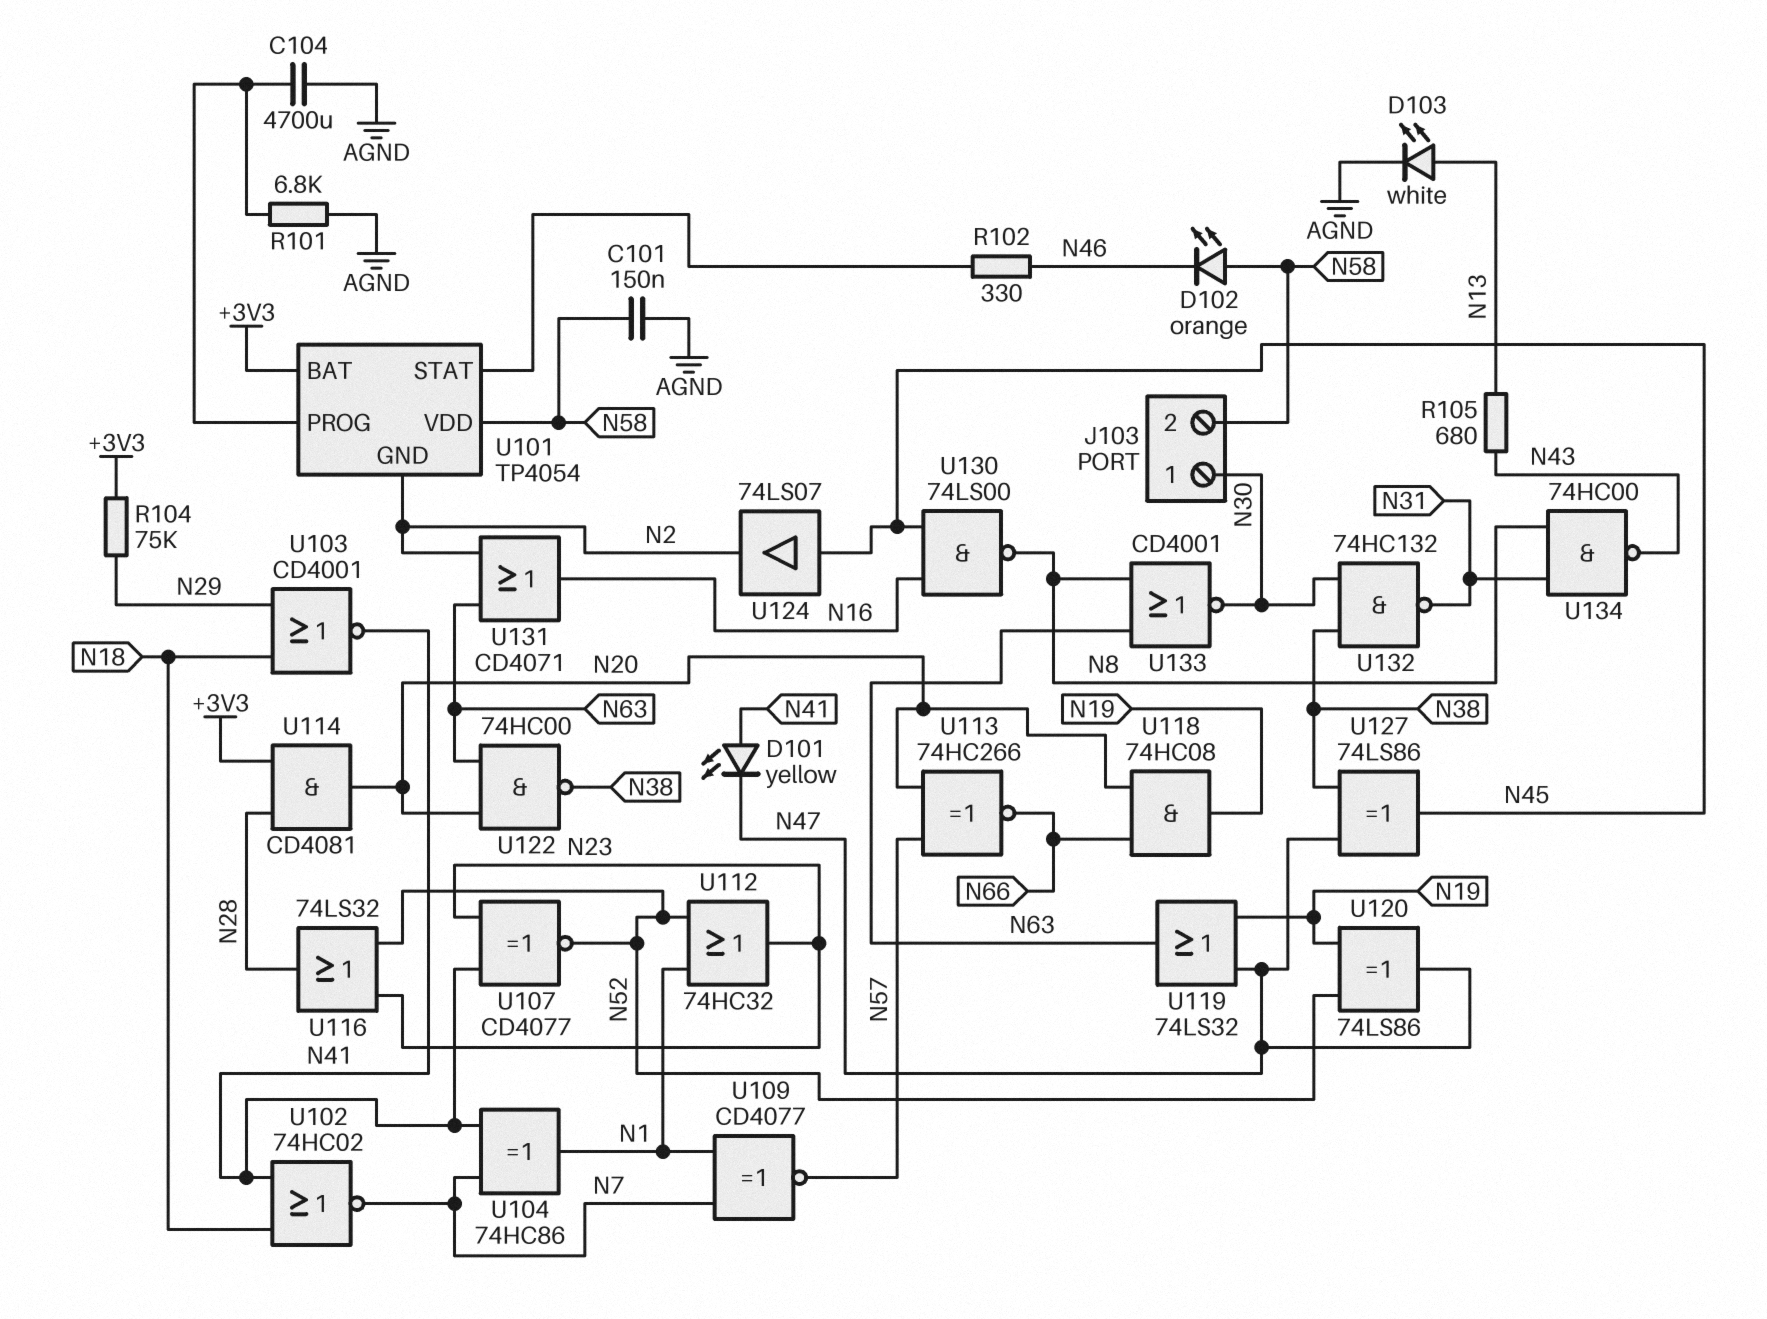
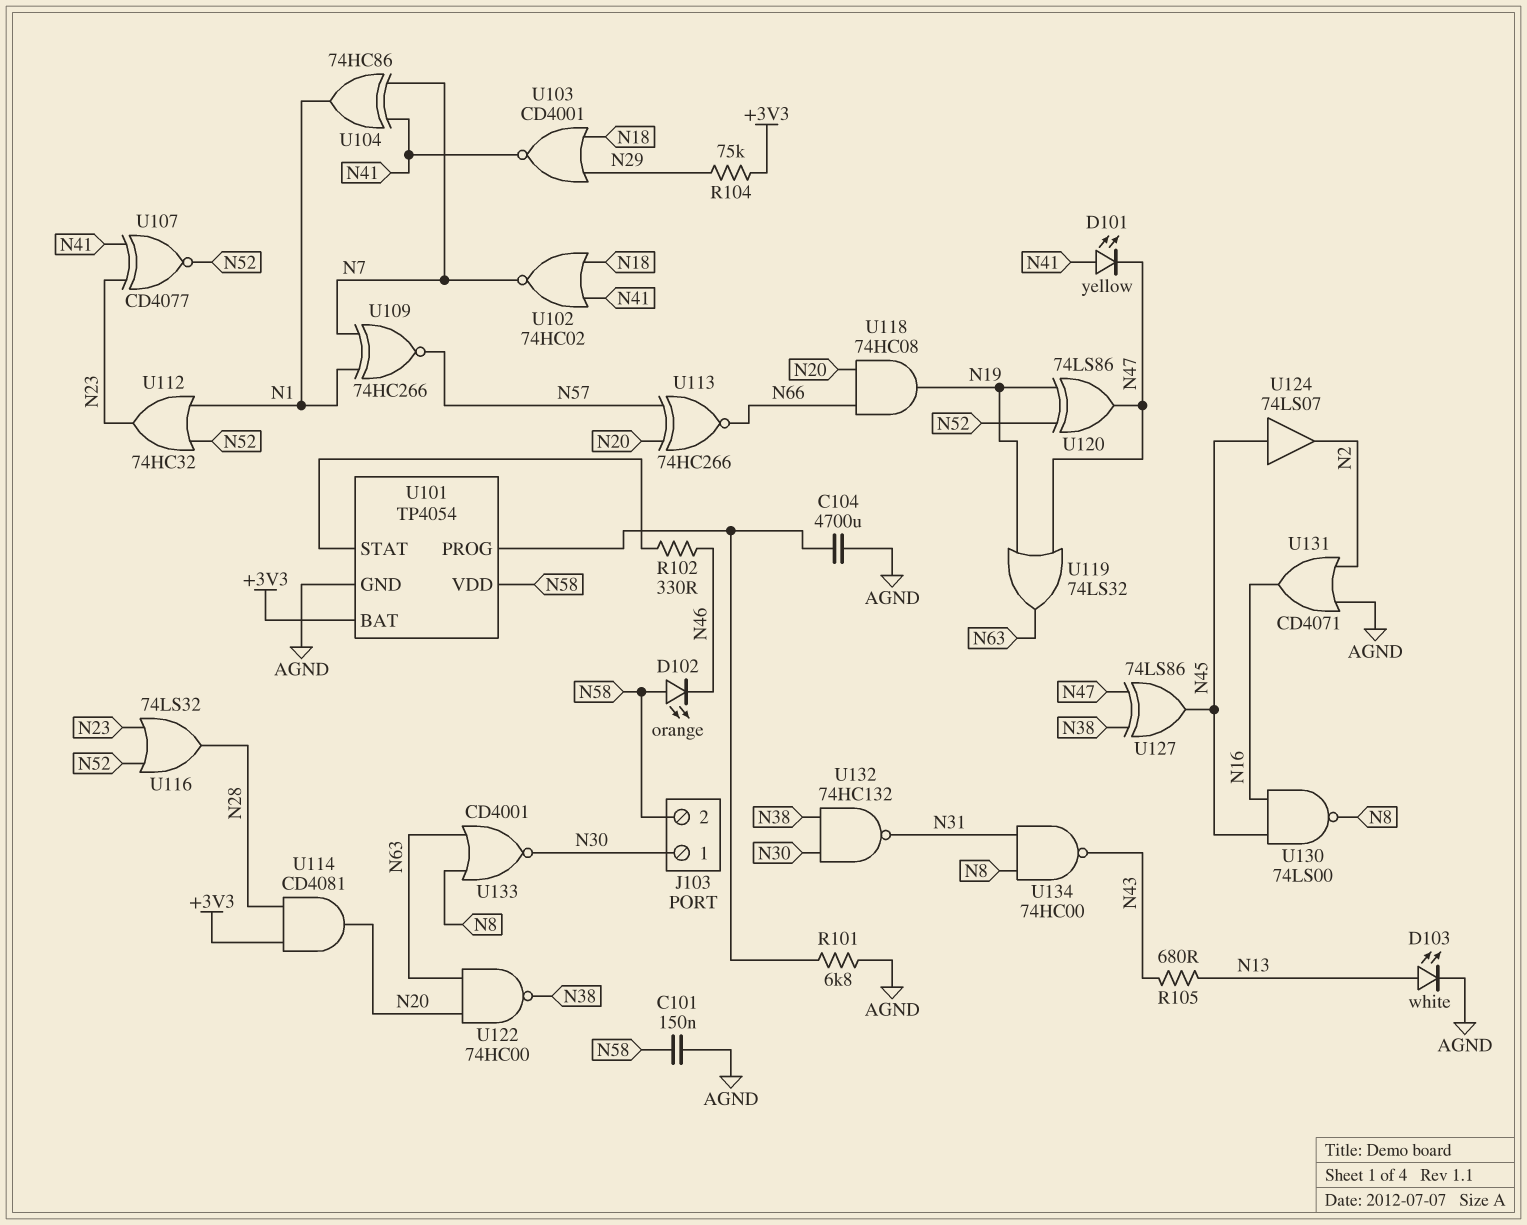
U101 pin GND: N2 -> AGND
U109: XNOR CD4077 (in N1, in N7, out N57) -> XNOR 74HC266 (in N1, in N7, out N57)
U131: OR CD4071 (in N2, in N63, out N16) -> OR CD4071 (in AGND, in N2, out N16)

